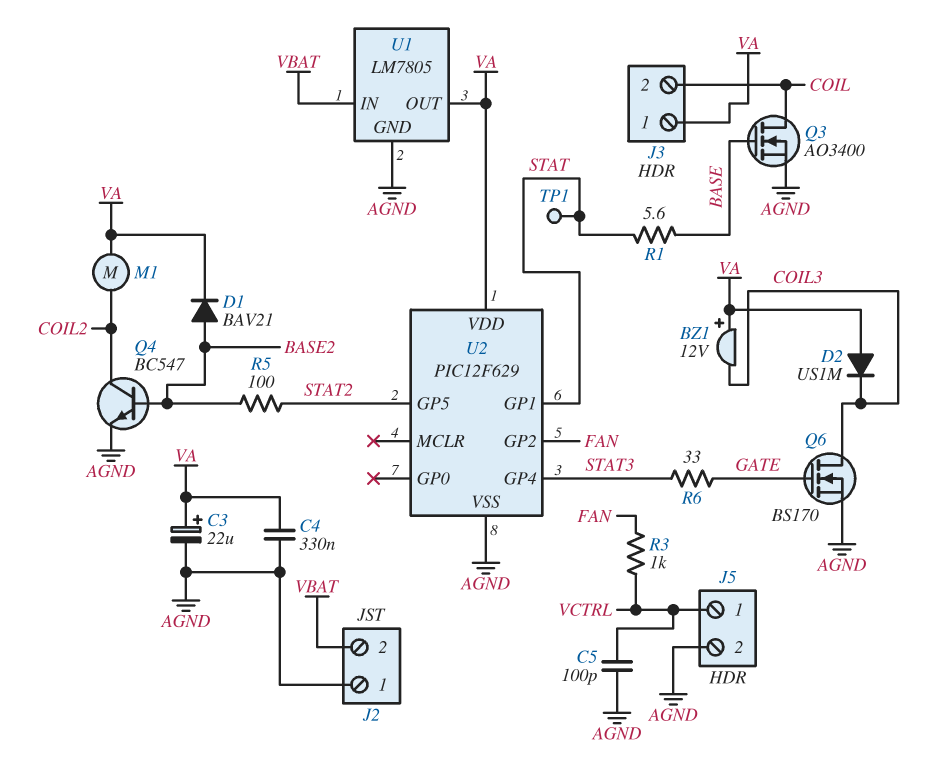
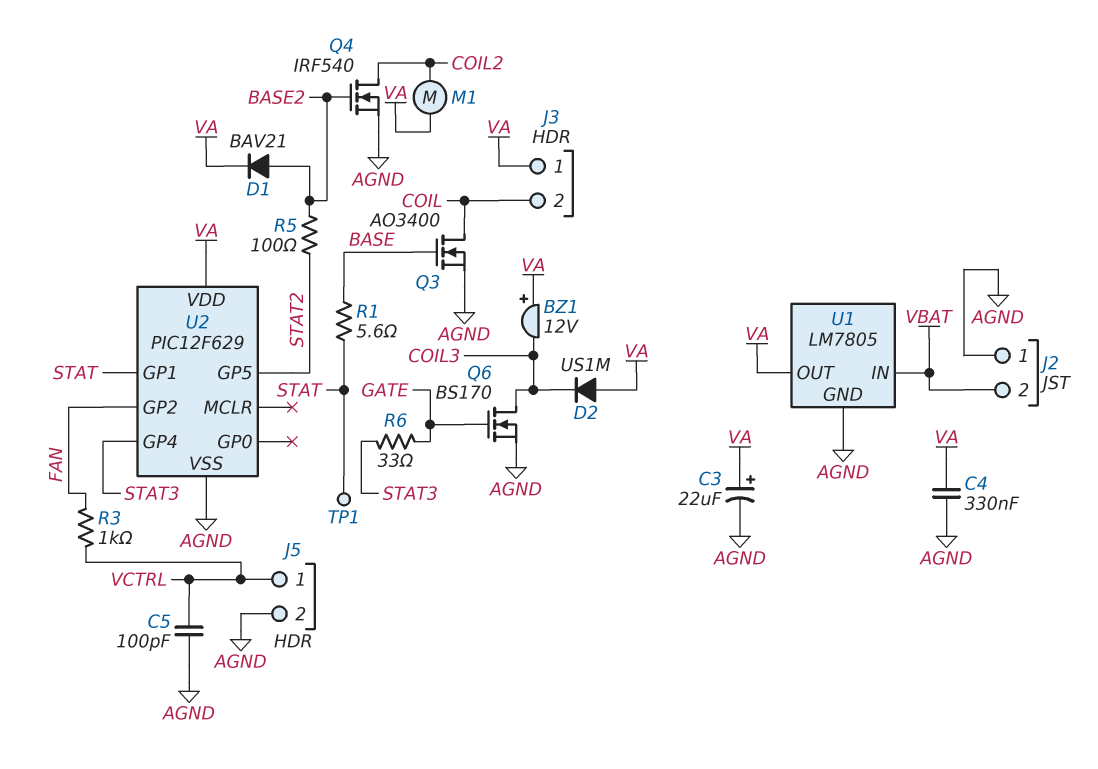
Q4: NPN BC547 (B BASE2, C COIL2, E AGND) -> NMOS IRF540 (G BASE2, D COIL2, S AGND)

